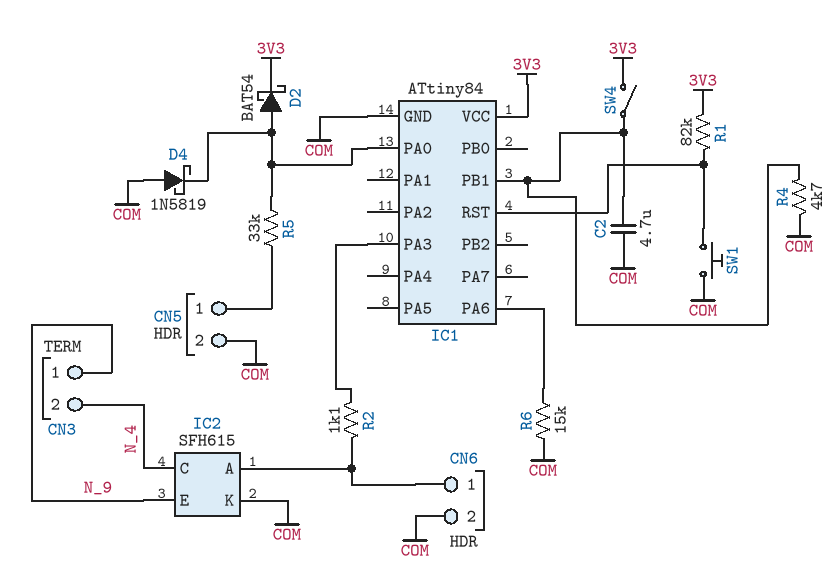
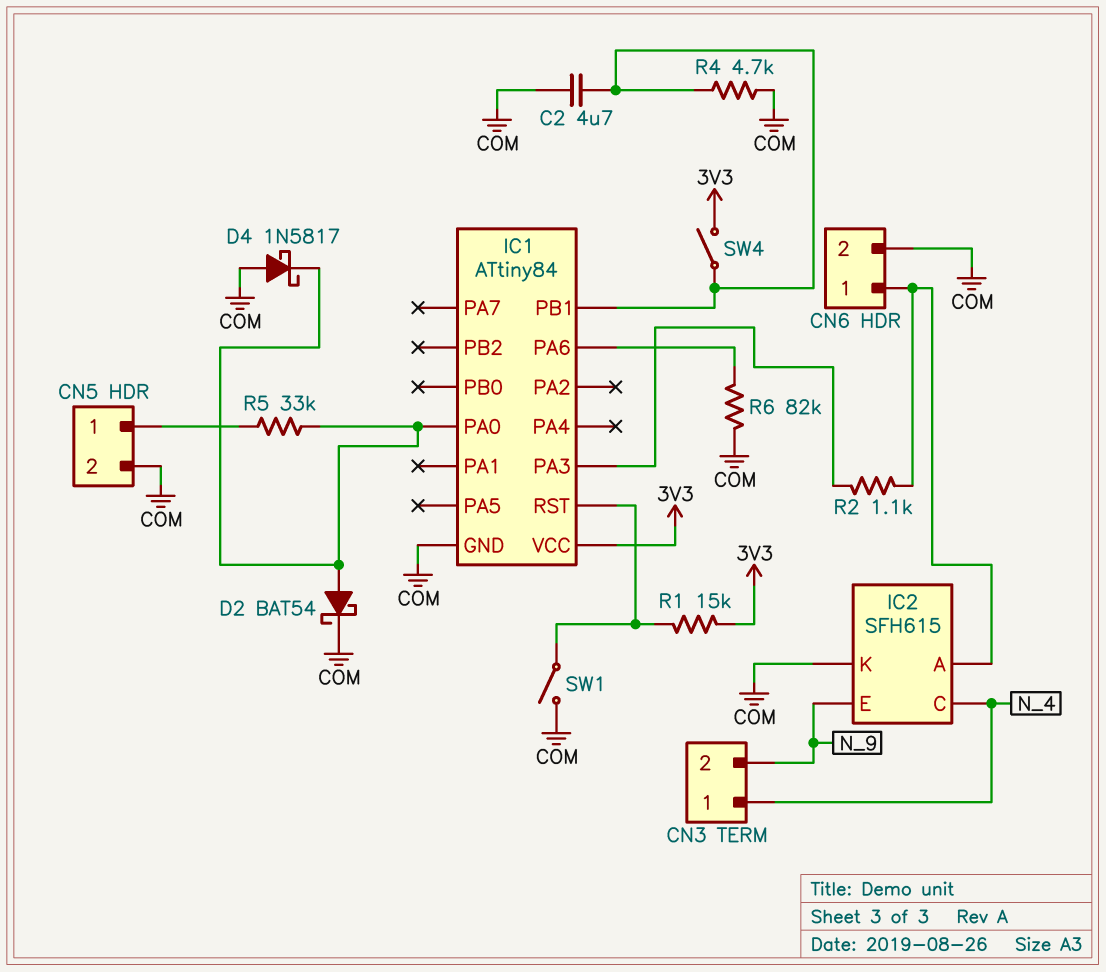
CN3 pin 1: N_9 -> N_4
CN3 pin 2: N_4 -> N_9
D2: schottky BAT54 (A IC1/PA0, K 3V3) -> schottky BAT54 (A IC1/PA0, K COM)
D4: schottky 1N5819 (A COM, K IC1/PA0) -> schottky 1N5817 (A COM, K IC1/PA0)
R1: 82k (3V3, IC1/RST) -> 15k (3V3, IC1/RST)
R6: 15k (COM, IC1/PA6) -> 82k (COM, IC1/PA6)
SW1: button (COM, IC1/RST) -> switch (COM, IC1/RST)

